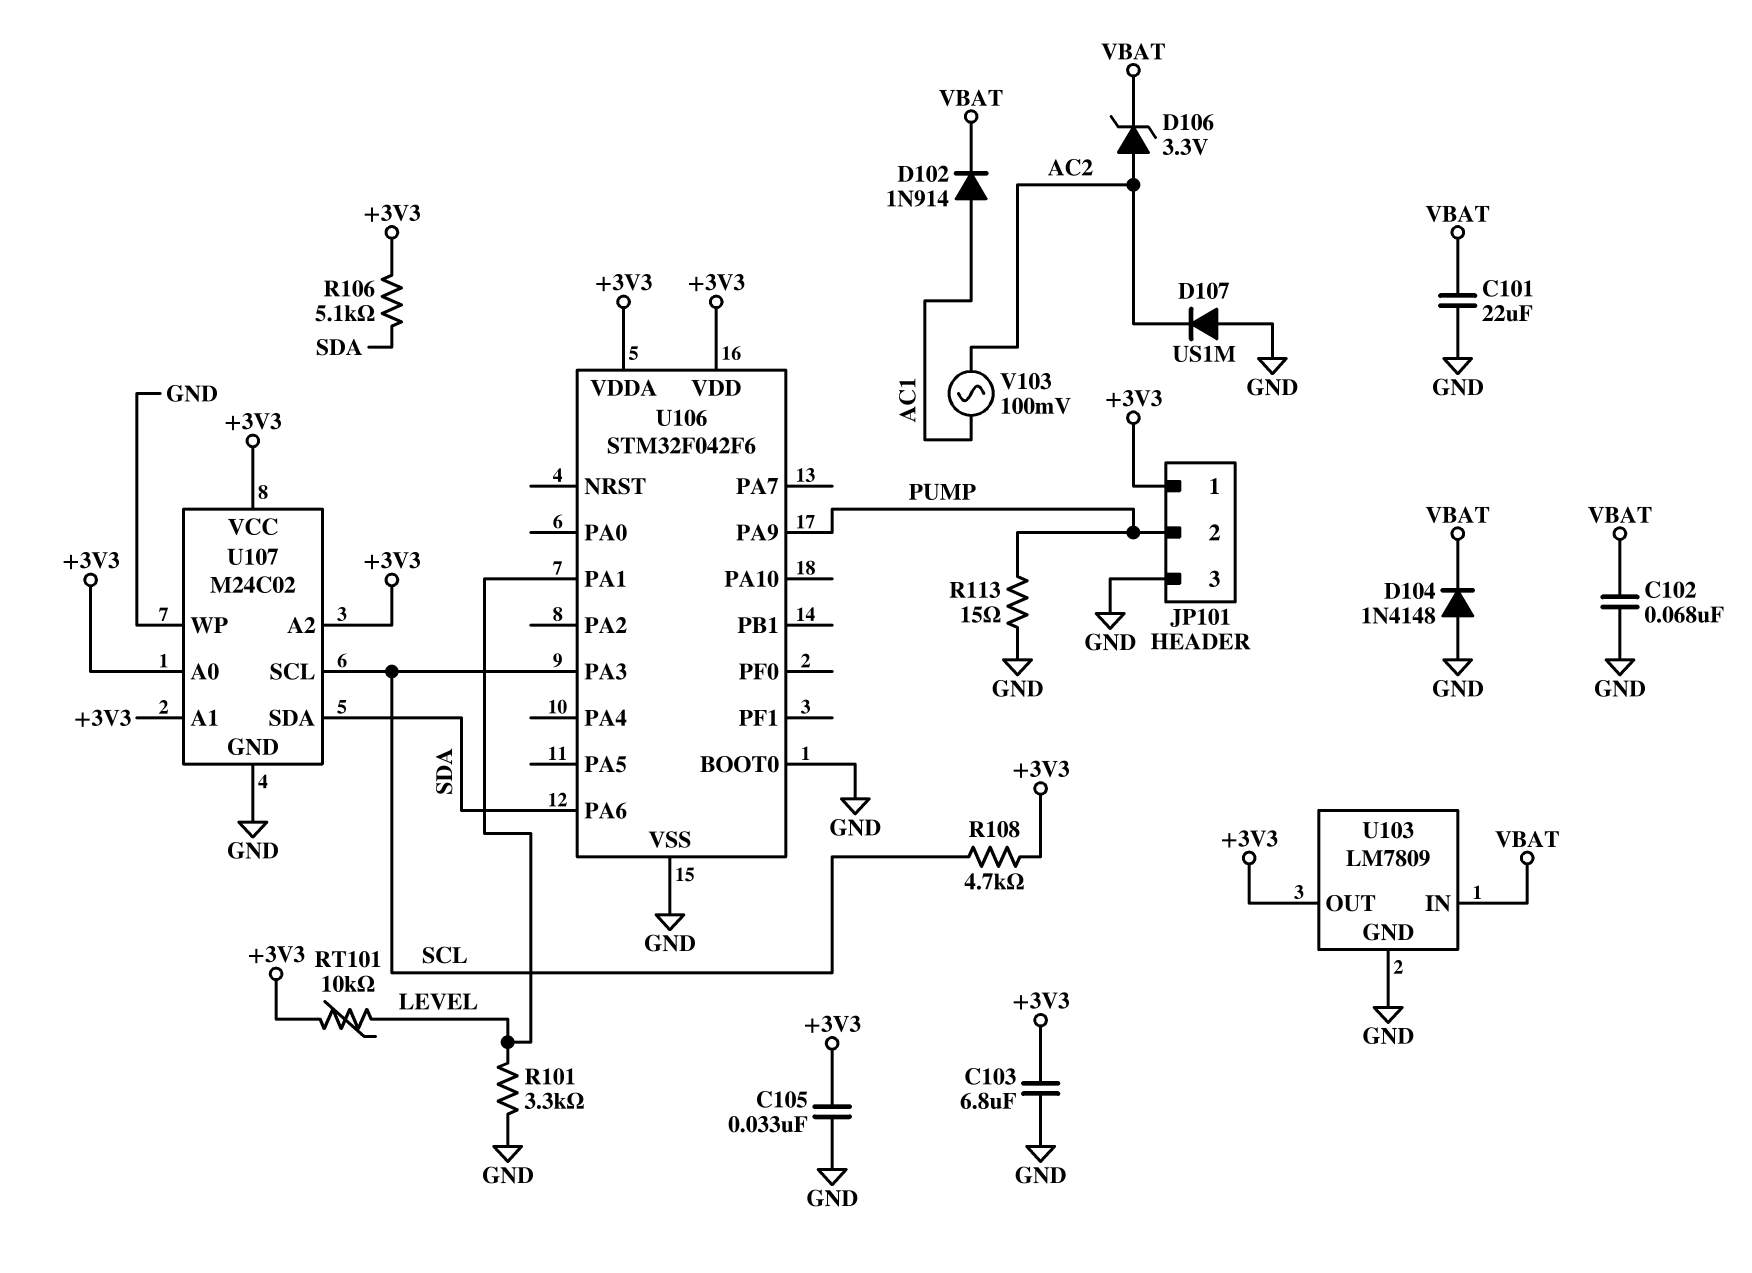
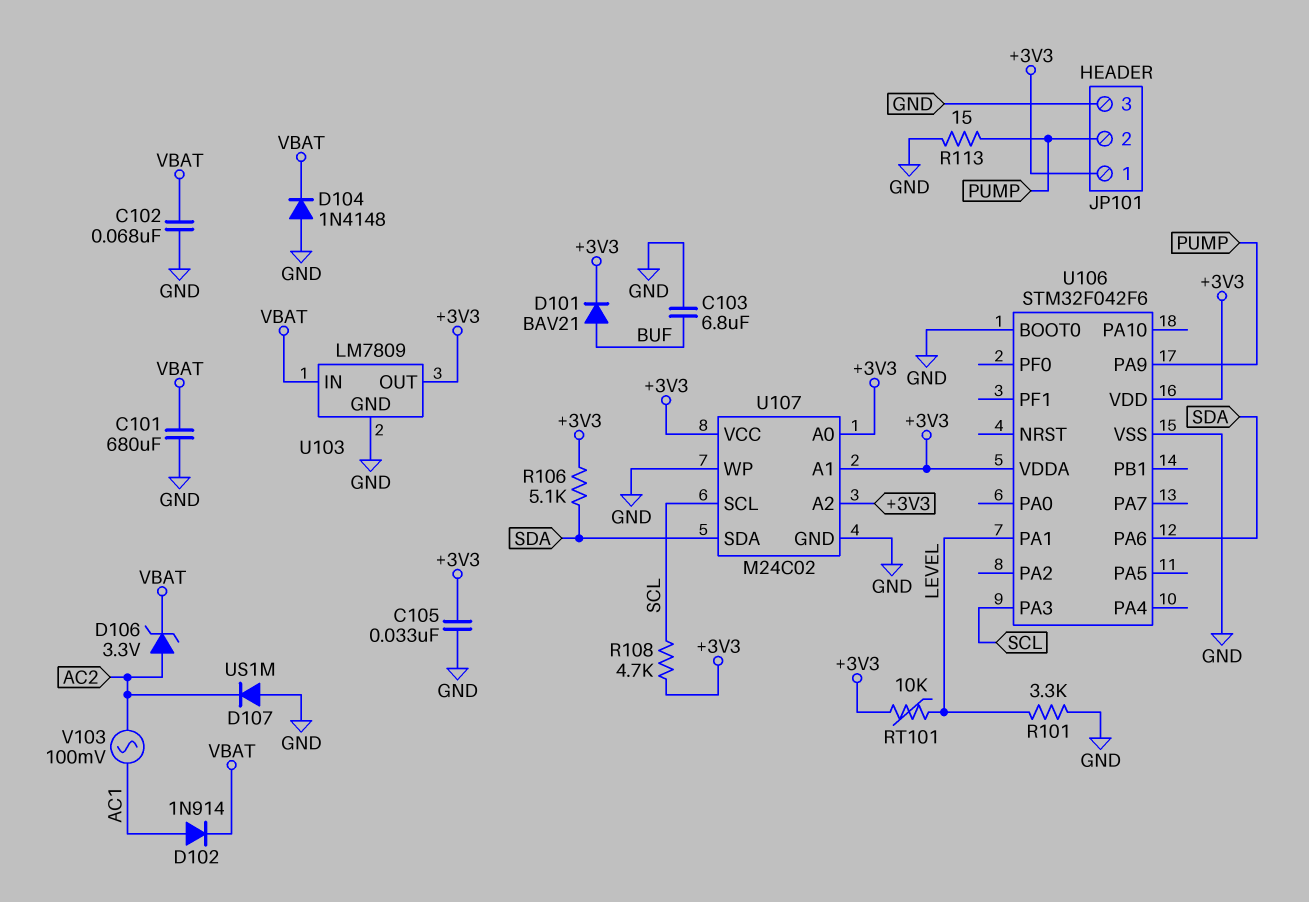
C101: 22uF (GND, VBAT) -> 680uF (GND, VBAT)
C103: 6.8uF (+3V3, GND) -> 6.8uF (BUF, GND)
D101: none -> diode BAV21 (A BUF, K +3V3)

